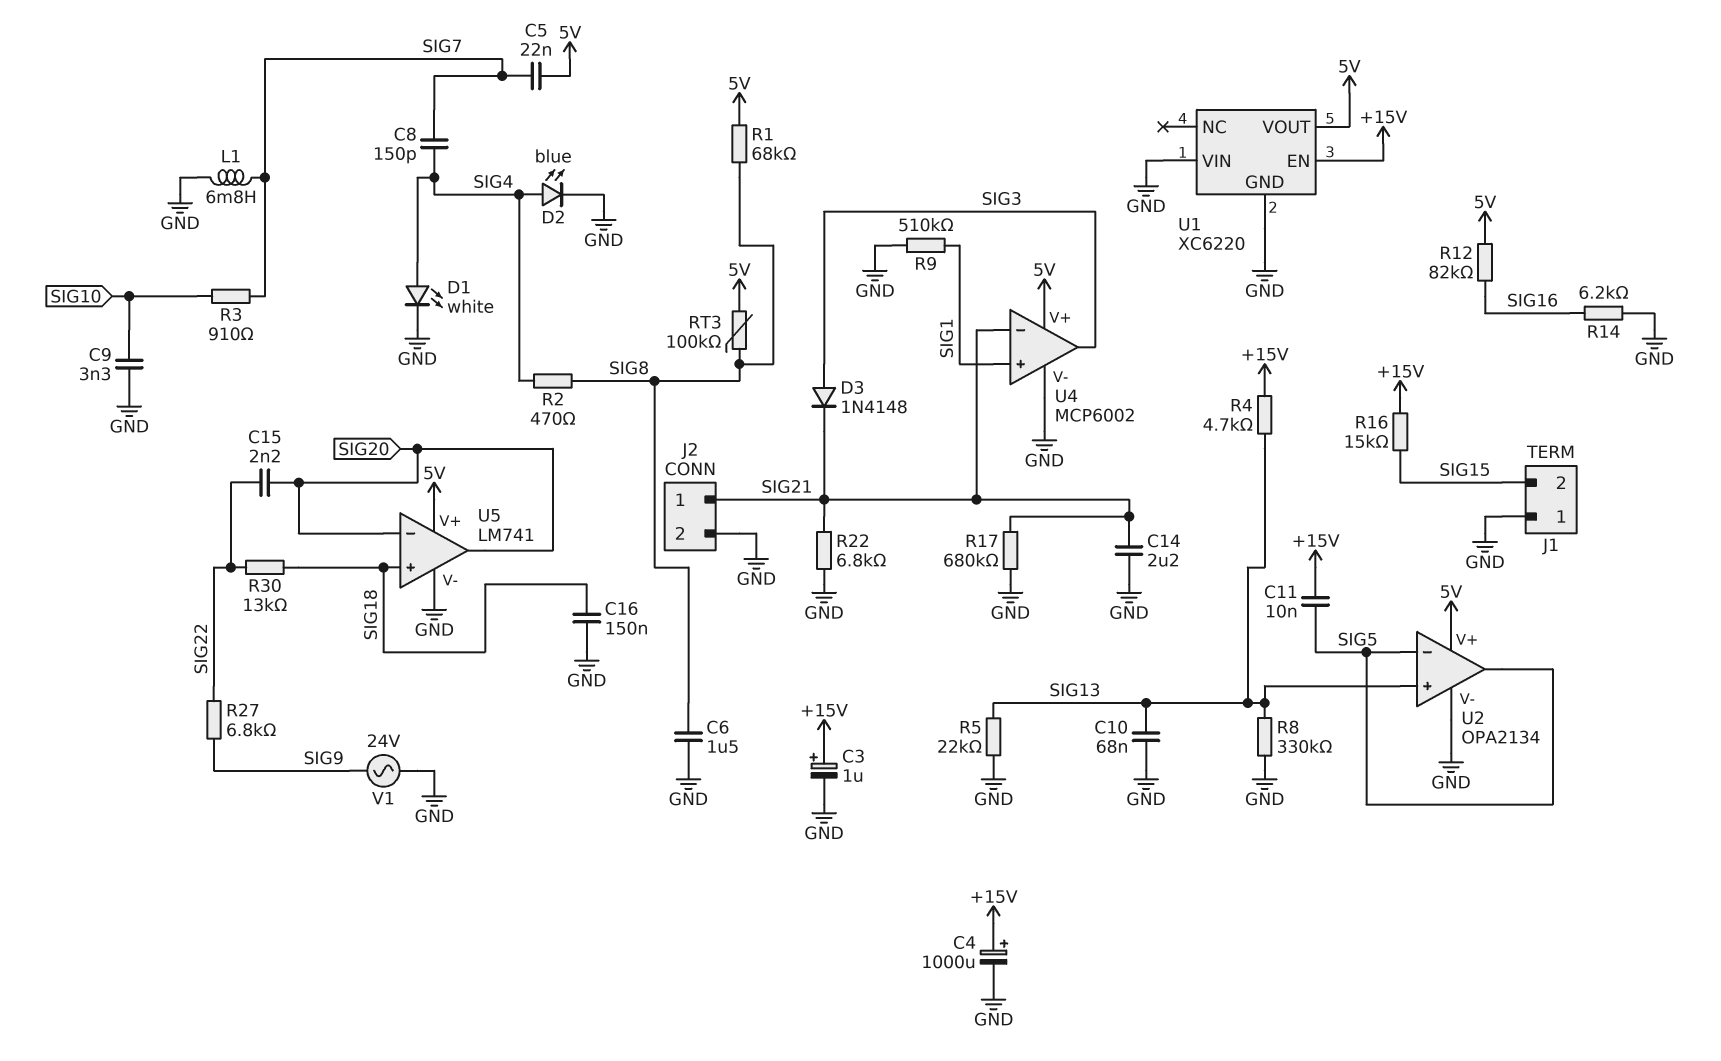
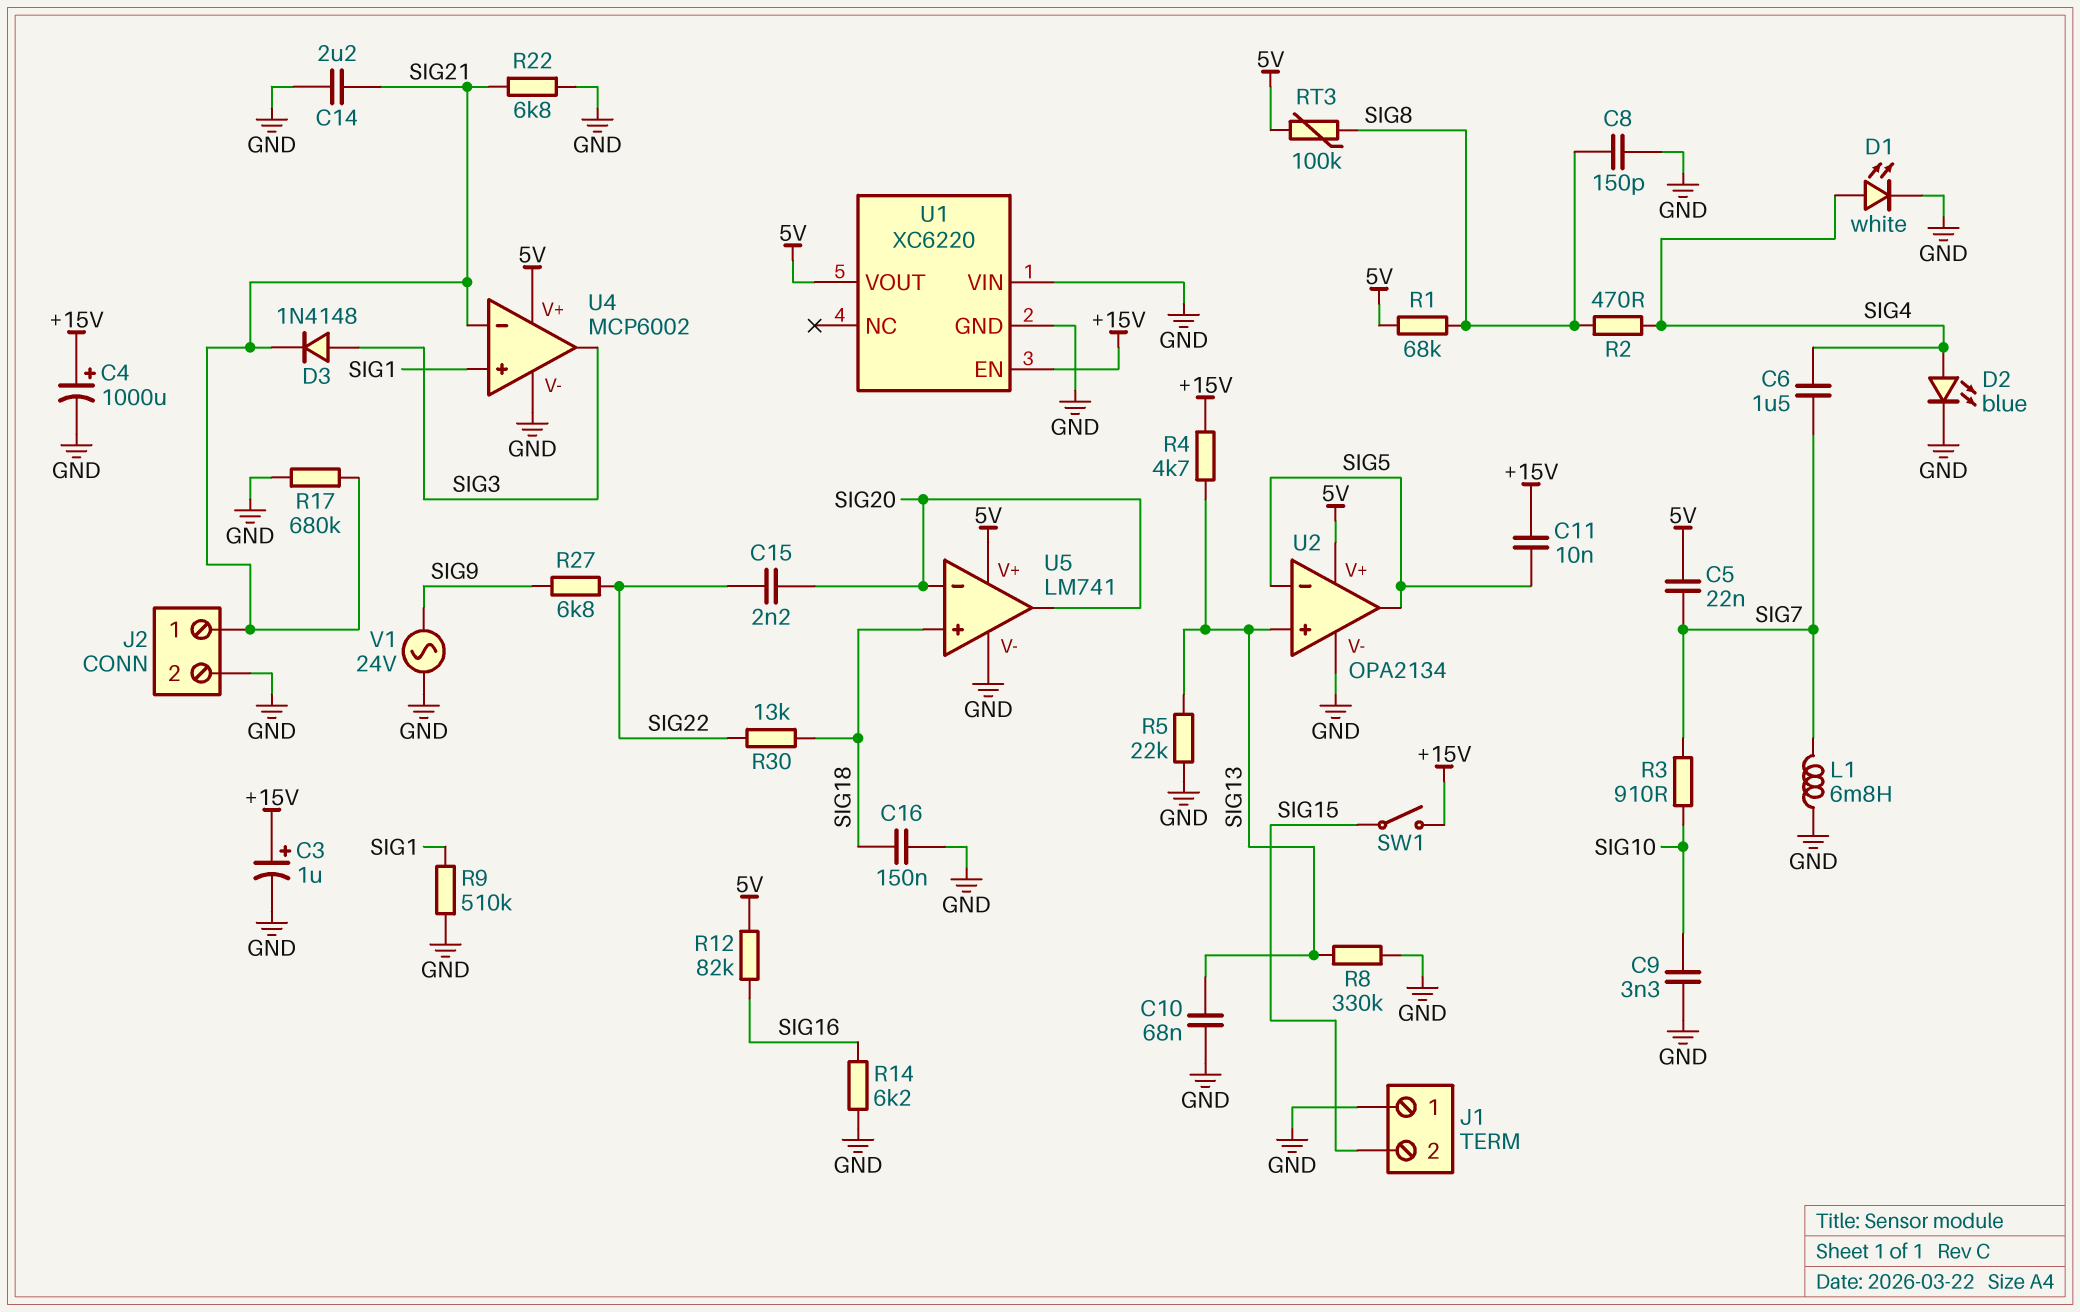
C6: 1.5uF (GND, SIG8) -> 1.5uF (SIG4, SIG7)
C8: 150pF (SIG4, SIG7) -> 150pF (GND, SIG8)
R16: 15k (+15V, SIG15) -> none
SW1: none -> switch (+15V, SIG15)

